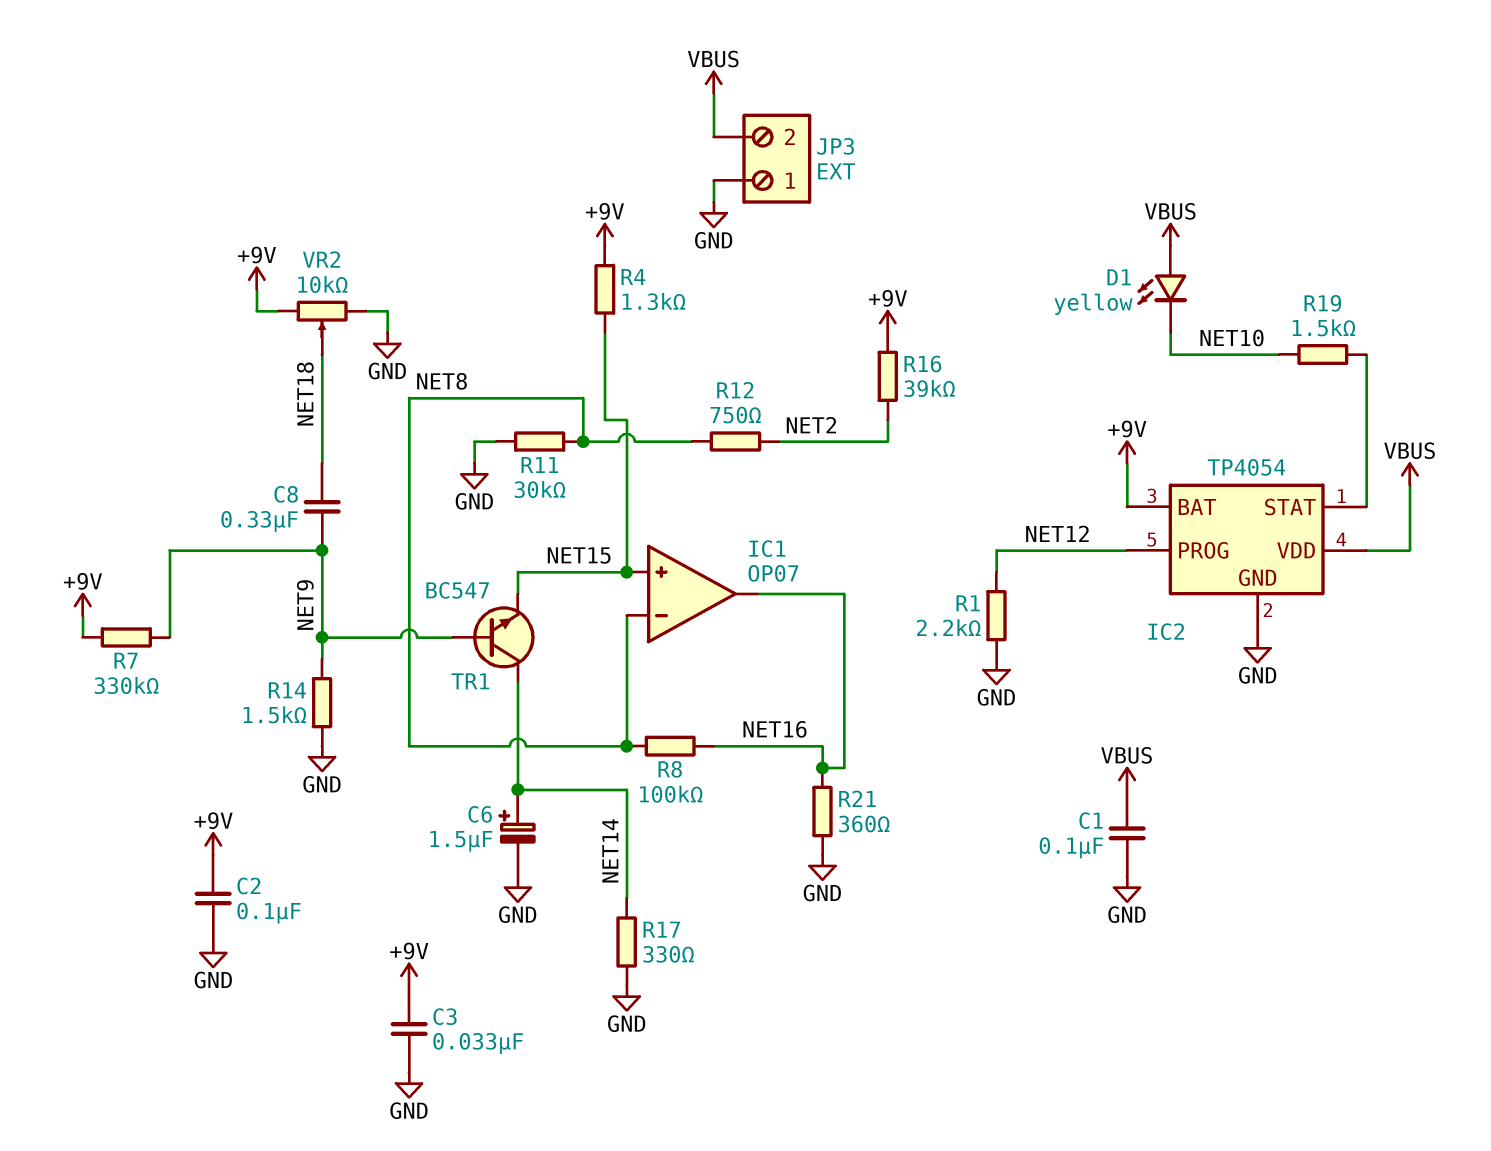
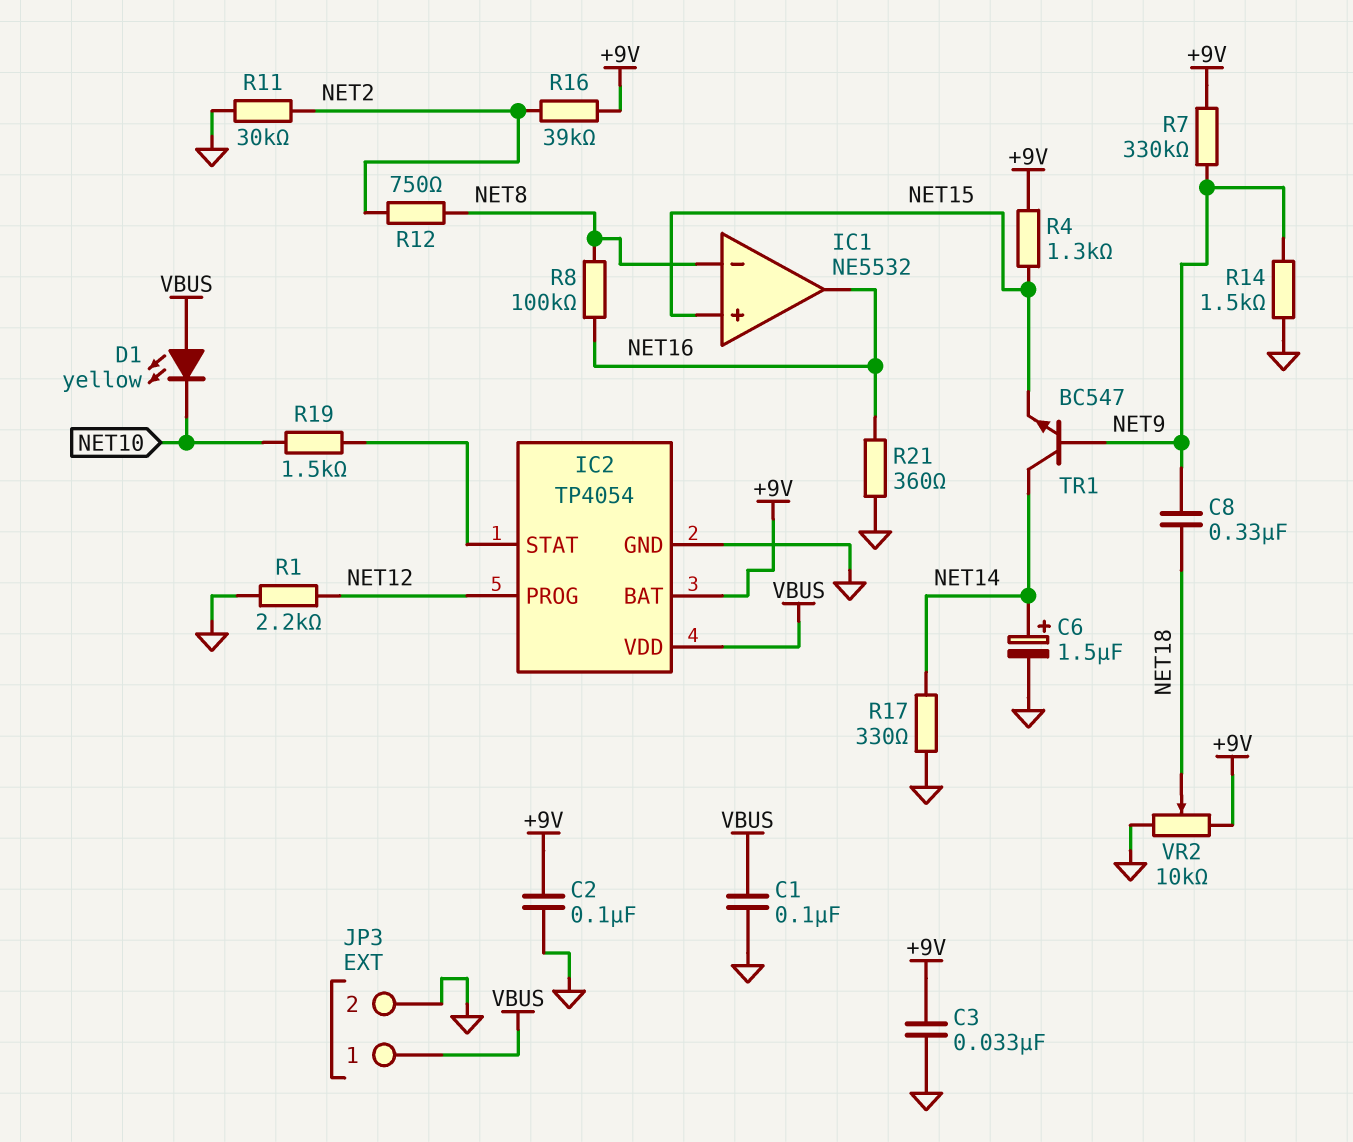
IC1: OP07 -> NE5532
JP3 pin 1: GND -> VBUS
JP3 pin 2: VBUS -> GND
R11: 30k (GND, NET8) -> 30k (GND, NET2)

